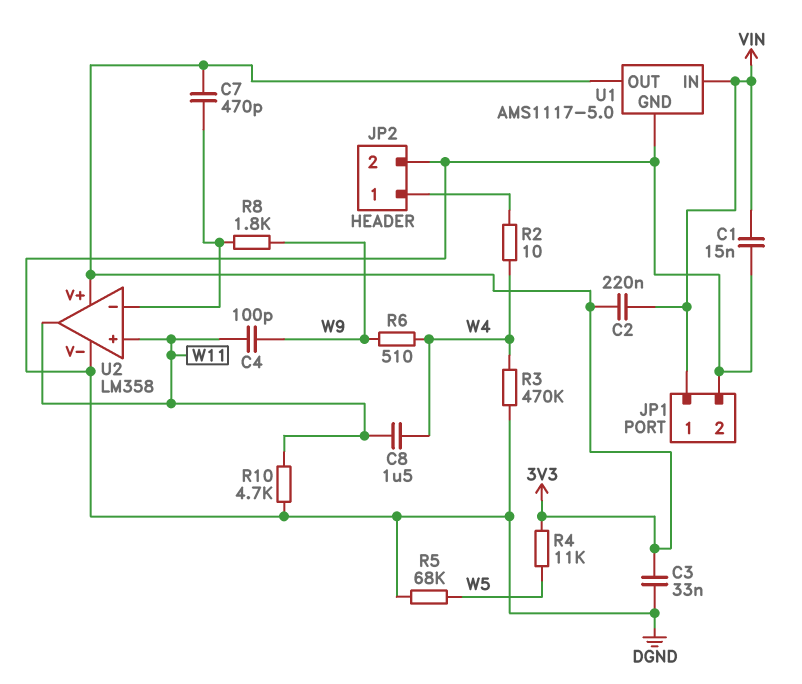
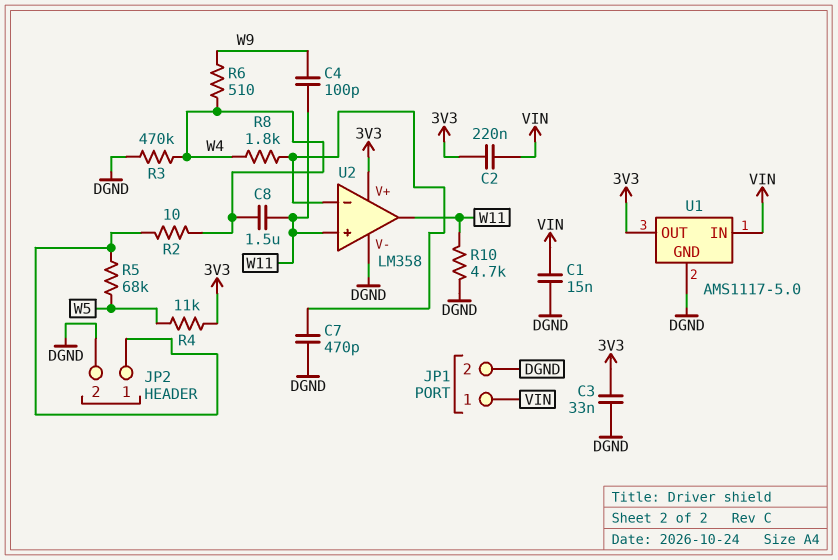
C7: 470pF (3V3, U2/in-) -> 470pF (DGND, U2/in-)
R5: 68k (DGND, W5) -> 68k (JP2/1, W5)
R8: 1.8k (U2/in-, W9) -> 1.8k (U2/in-, W4)

